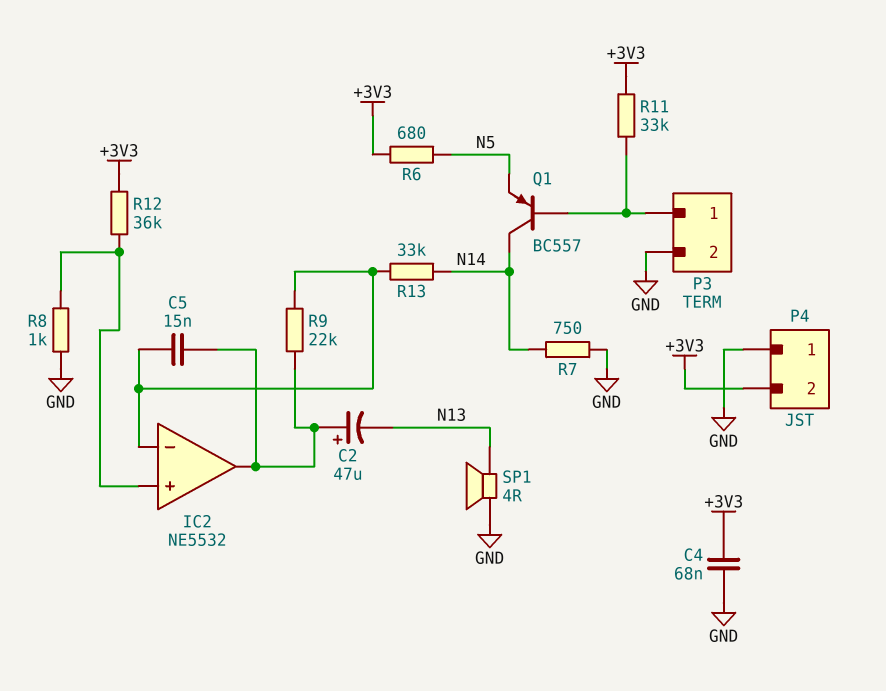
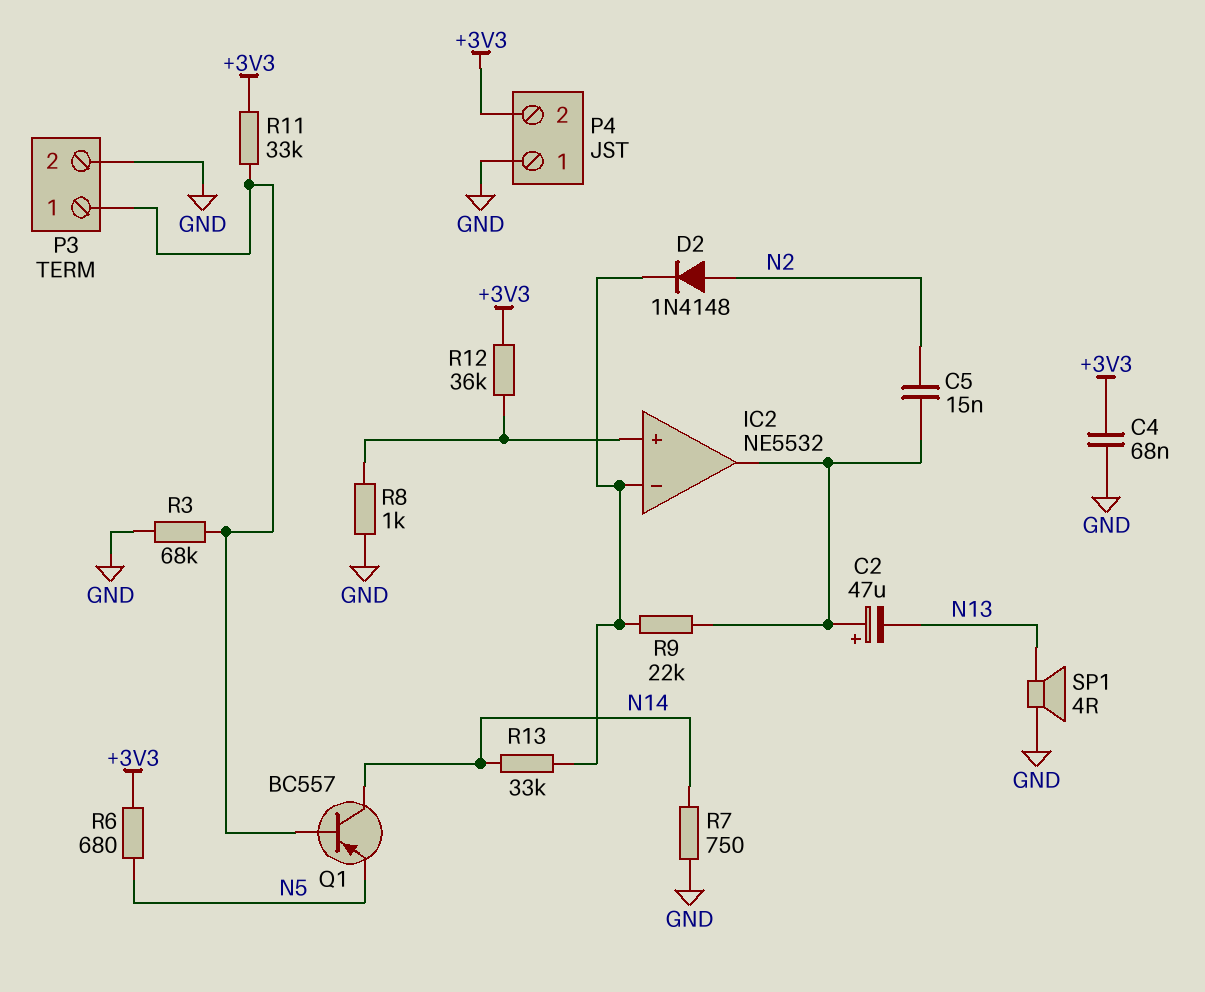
C5: 15nF (IC2/in-, IC2/out) -> 15nF (IC2/out, N2)
D2: none -> diode 1N4148 (A N2, K IC2/in-)
R3: none -> 68k (GND, P3/1)

